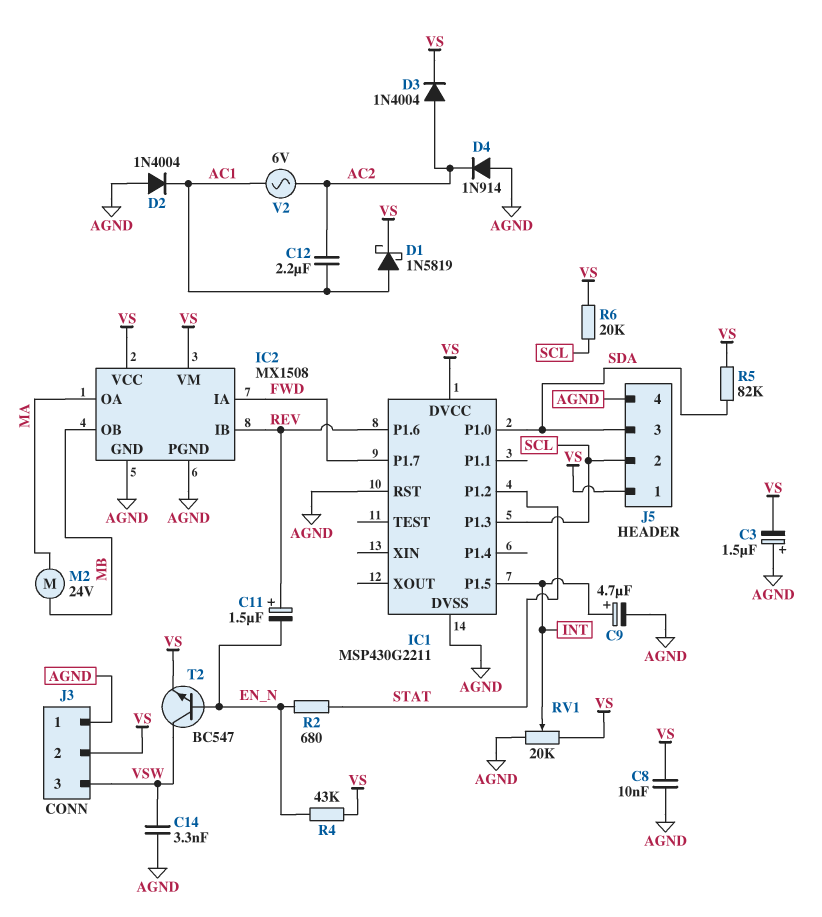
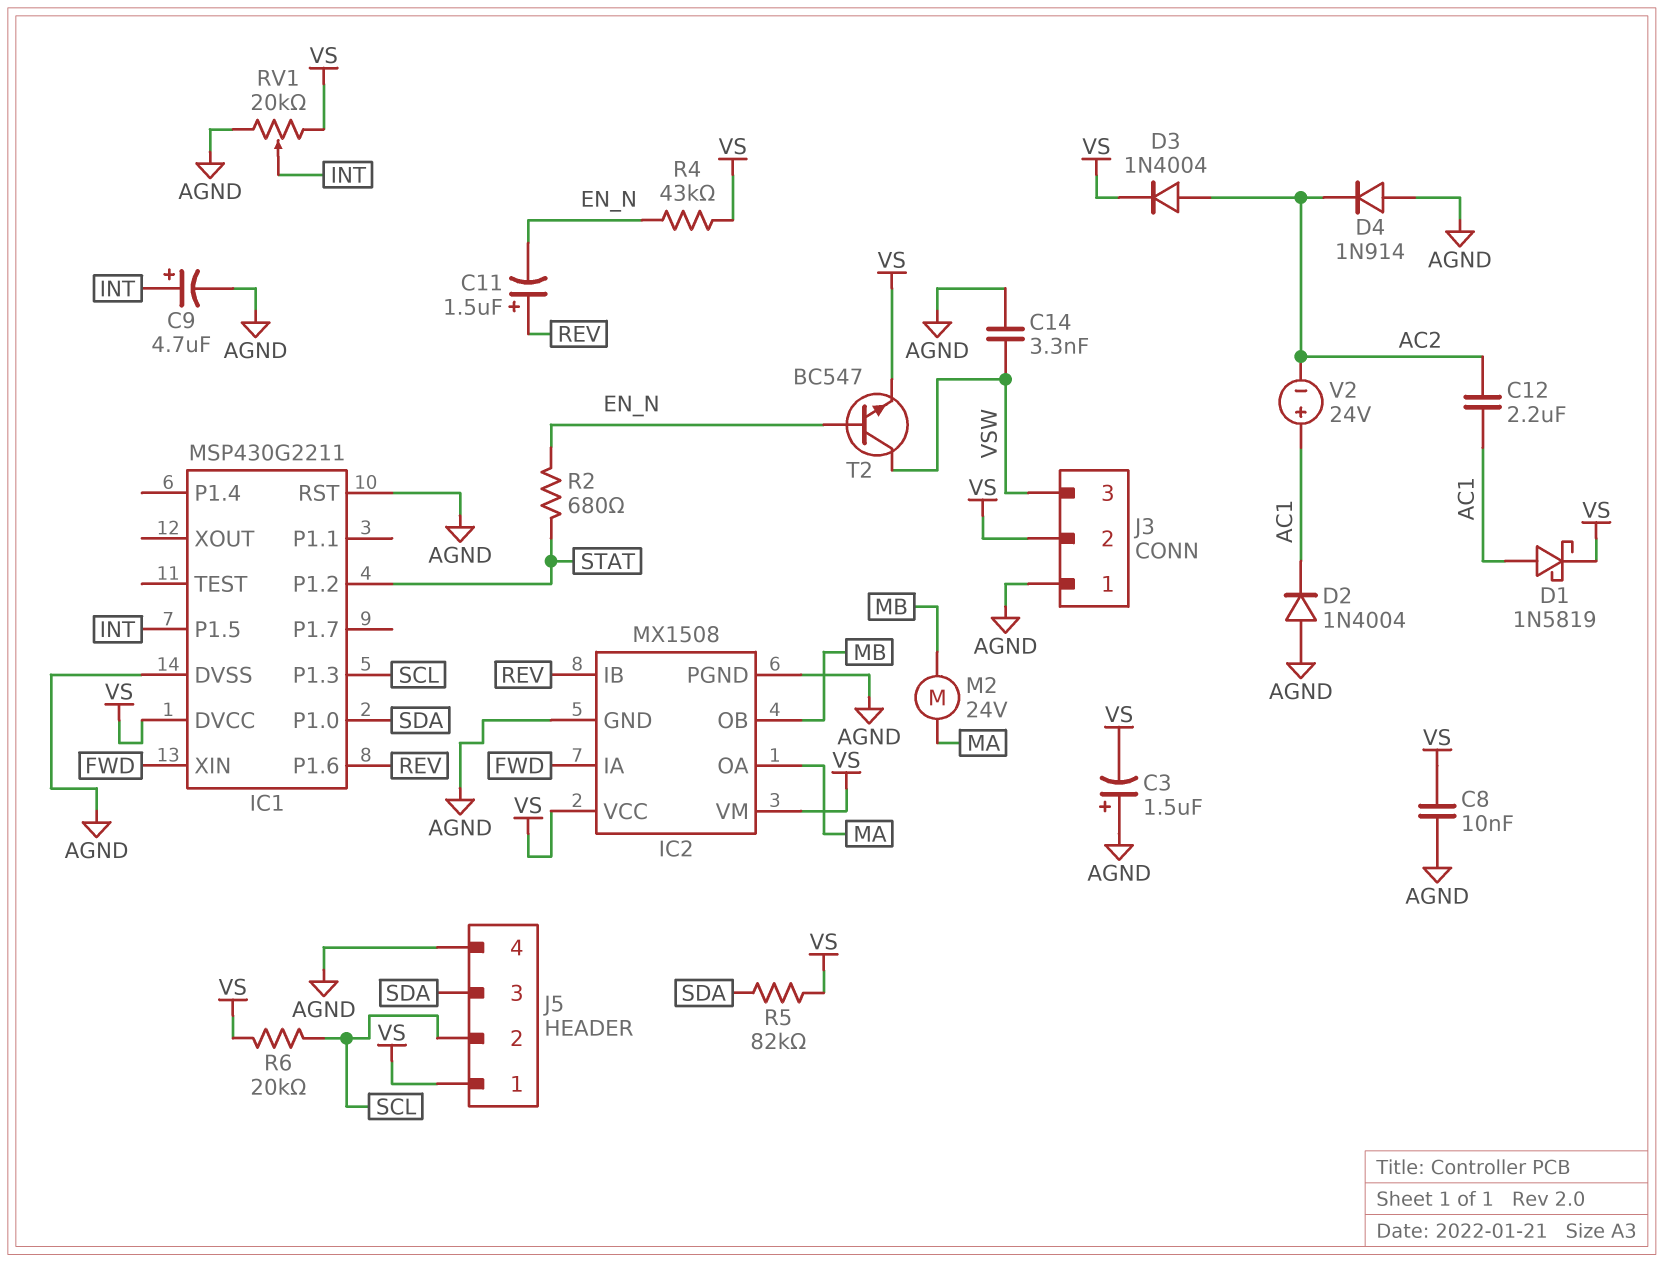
IC1 pin P1.7: FWD -> none
IC1 pin XIN: none -> FWD
V2: AC 6V (AC1, AC2) -> 24V (plus AC1, minus AC2)

